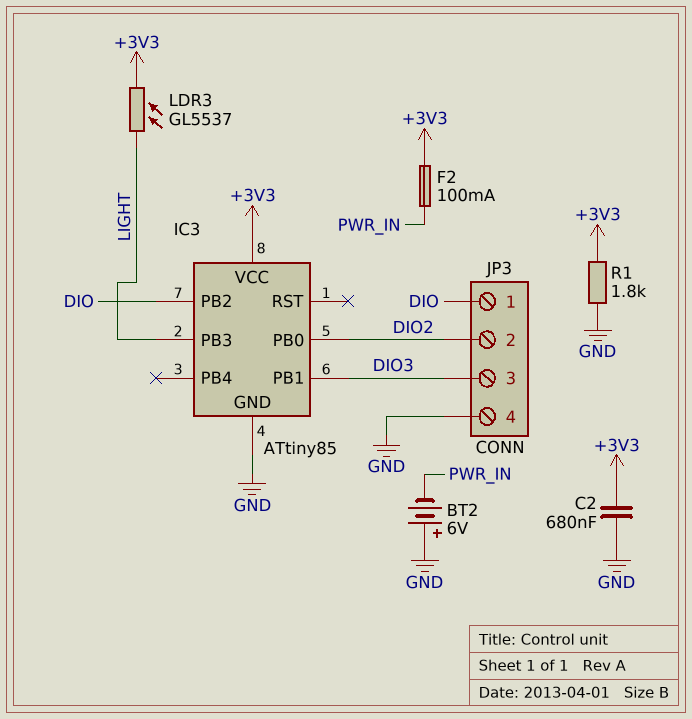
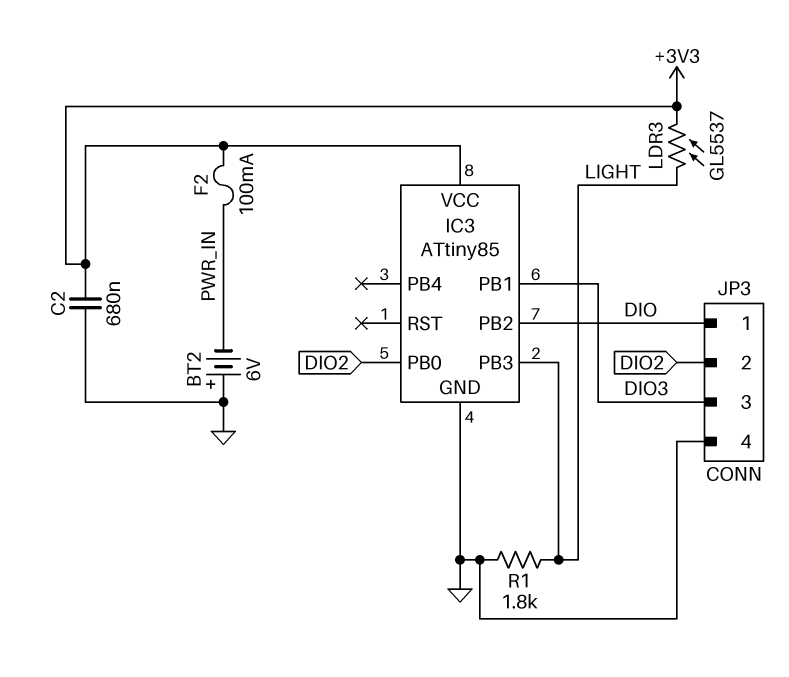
R1: 1.8k (+3V3, GND) -> 1.8k (GND, LIGHT)

